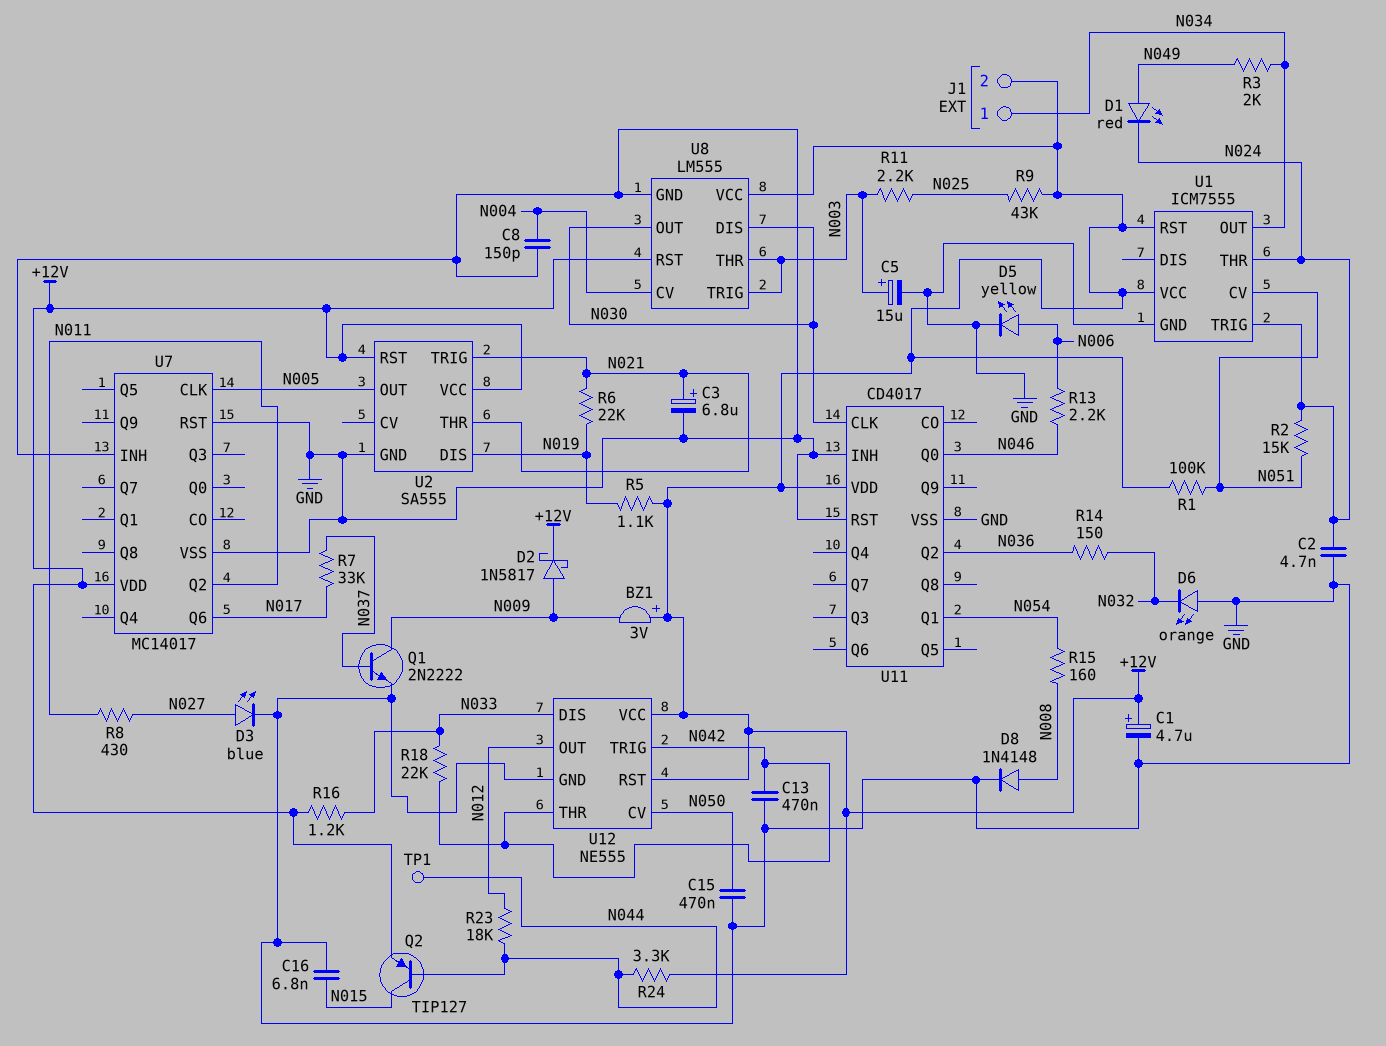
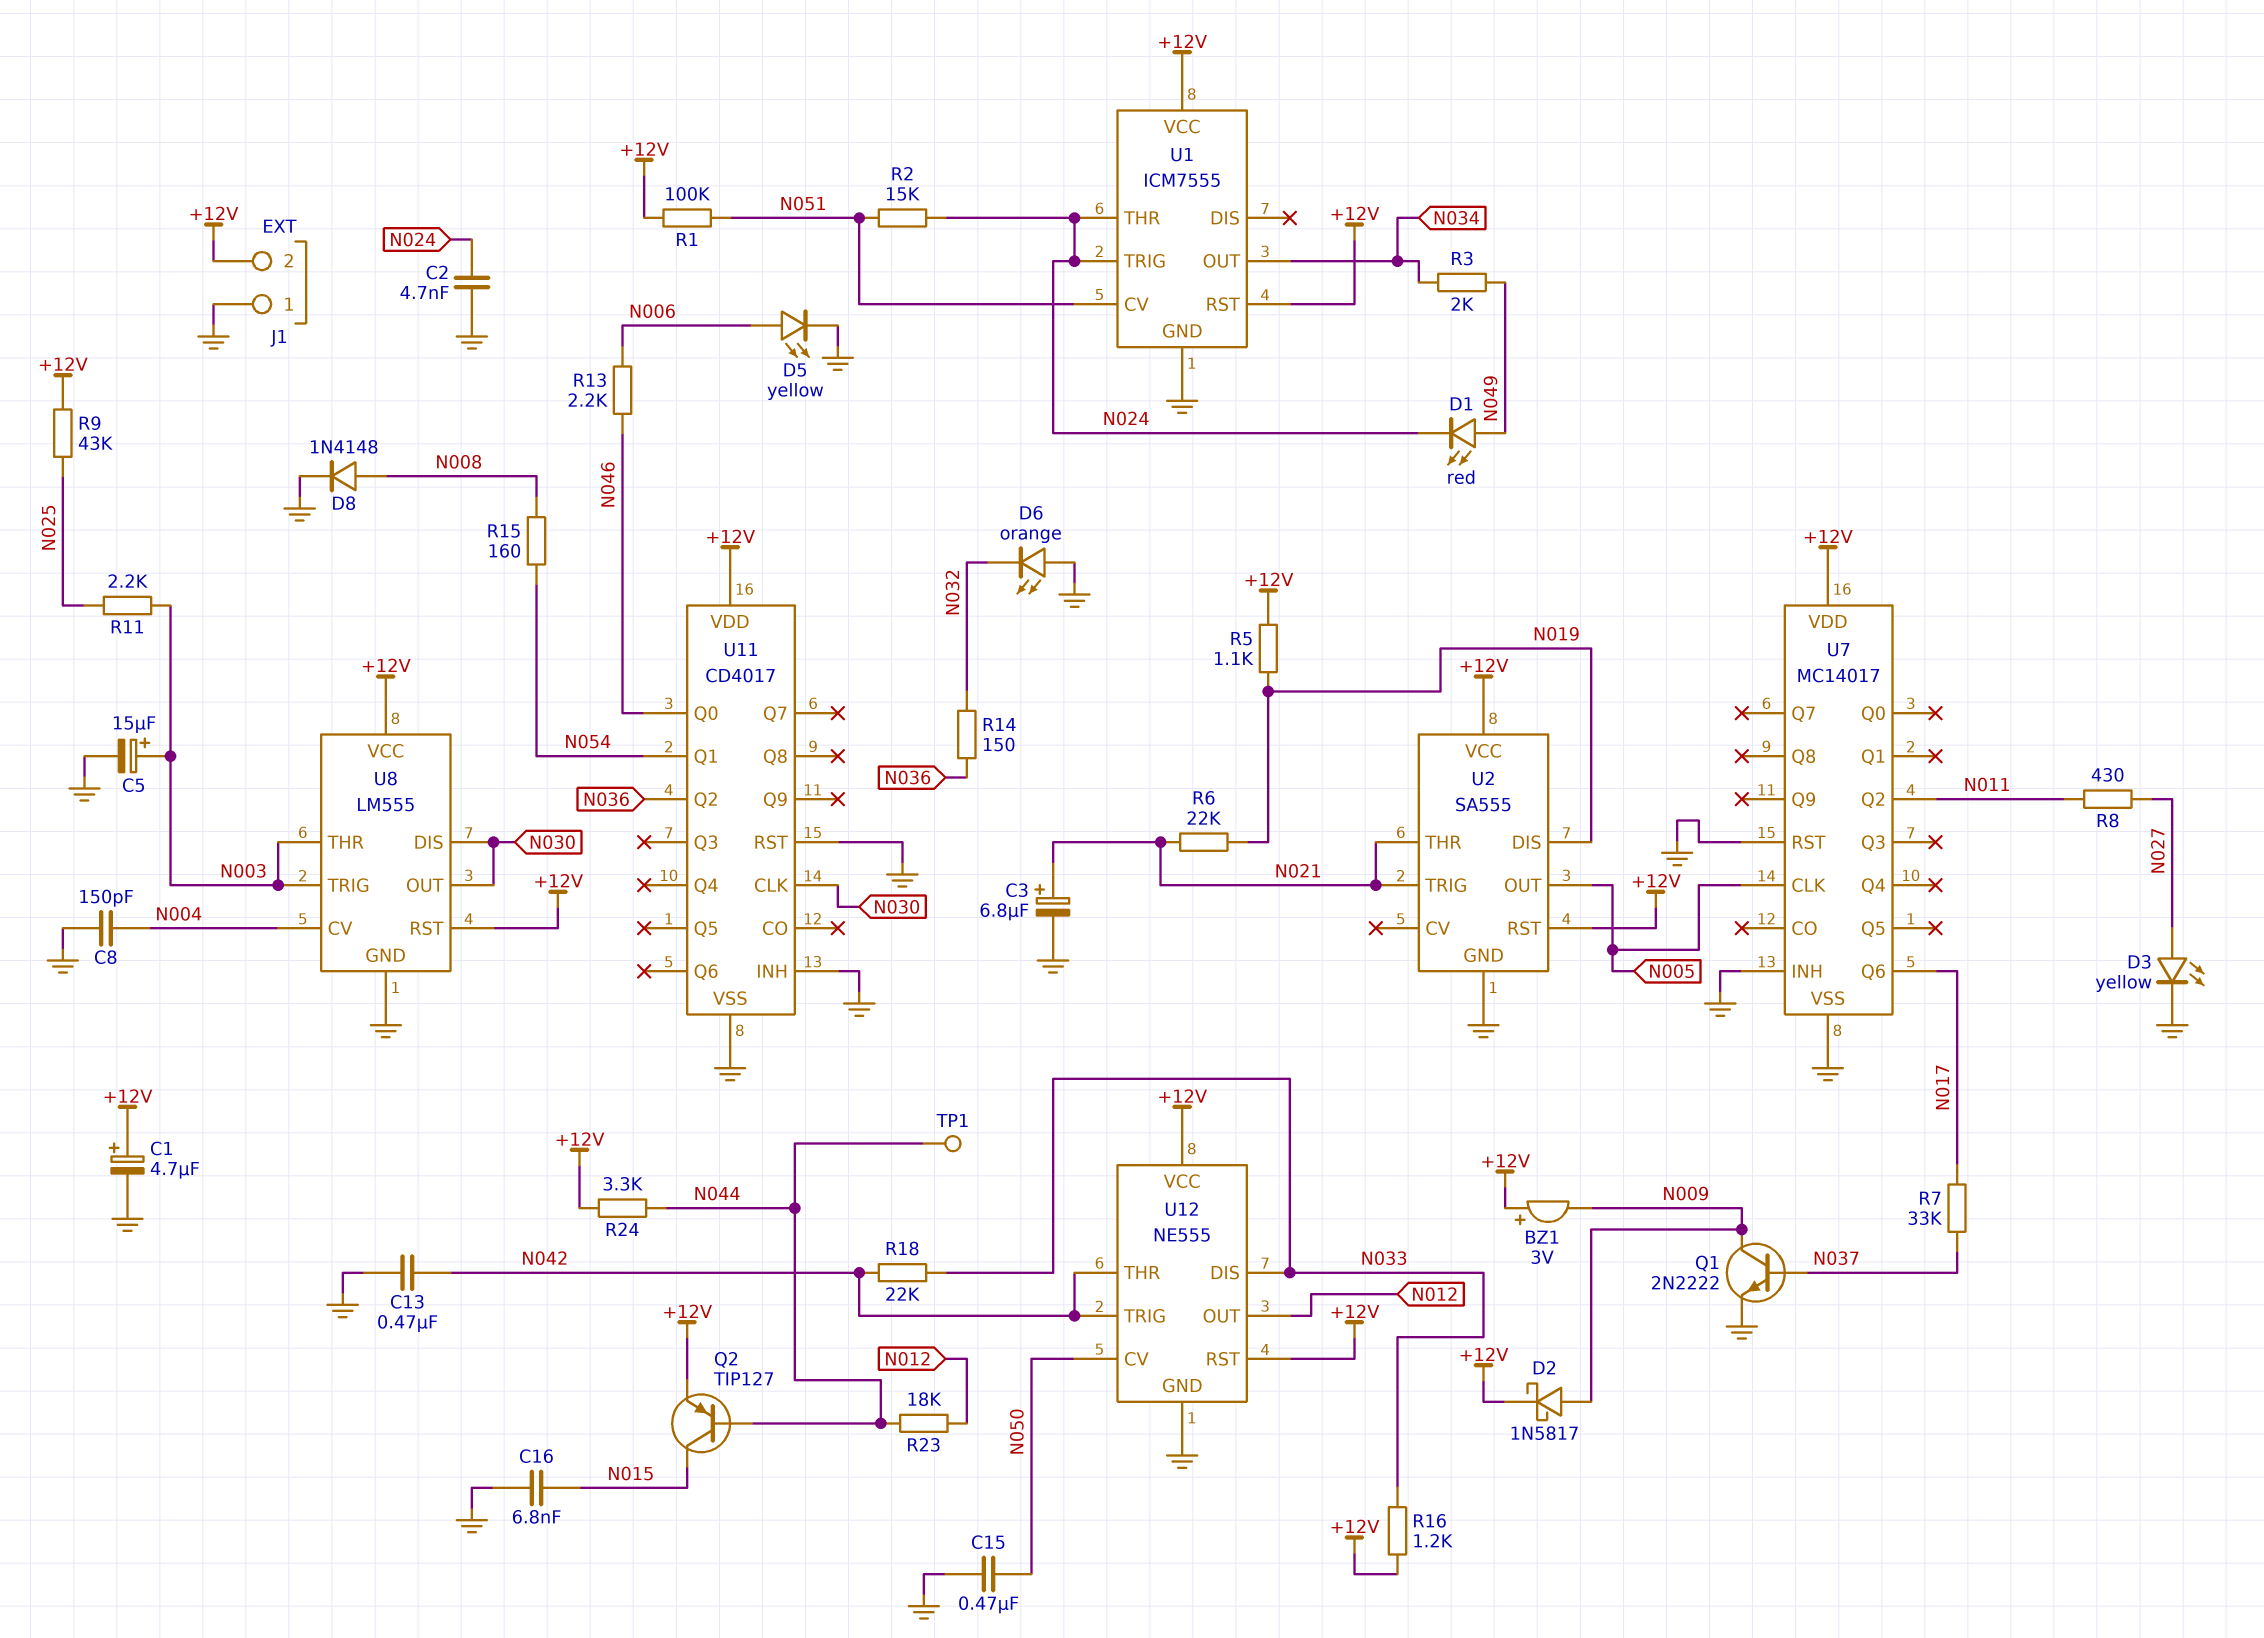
D3: LED blue (A N027, K GND) -> LED yellow (A N027, K GND)
J1 pin 1: N034 -> GND

